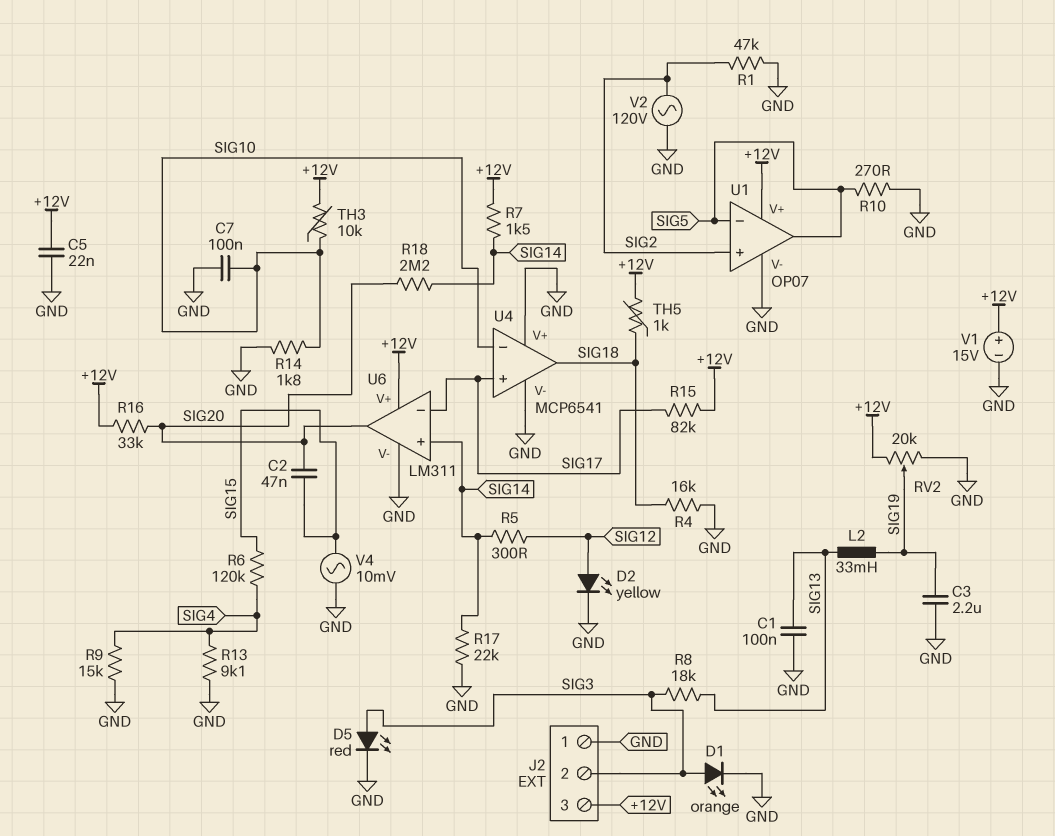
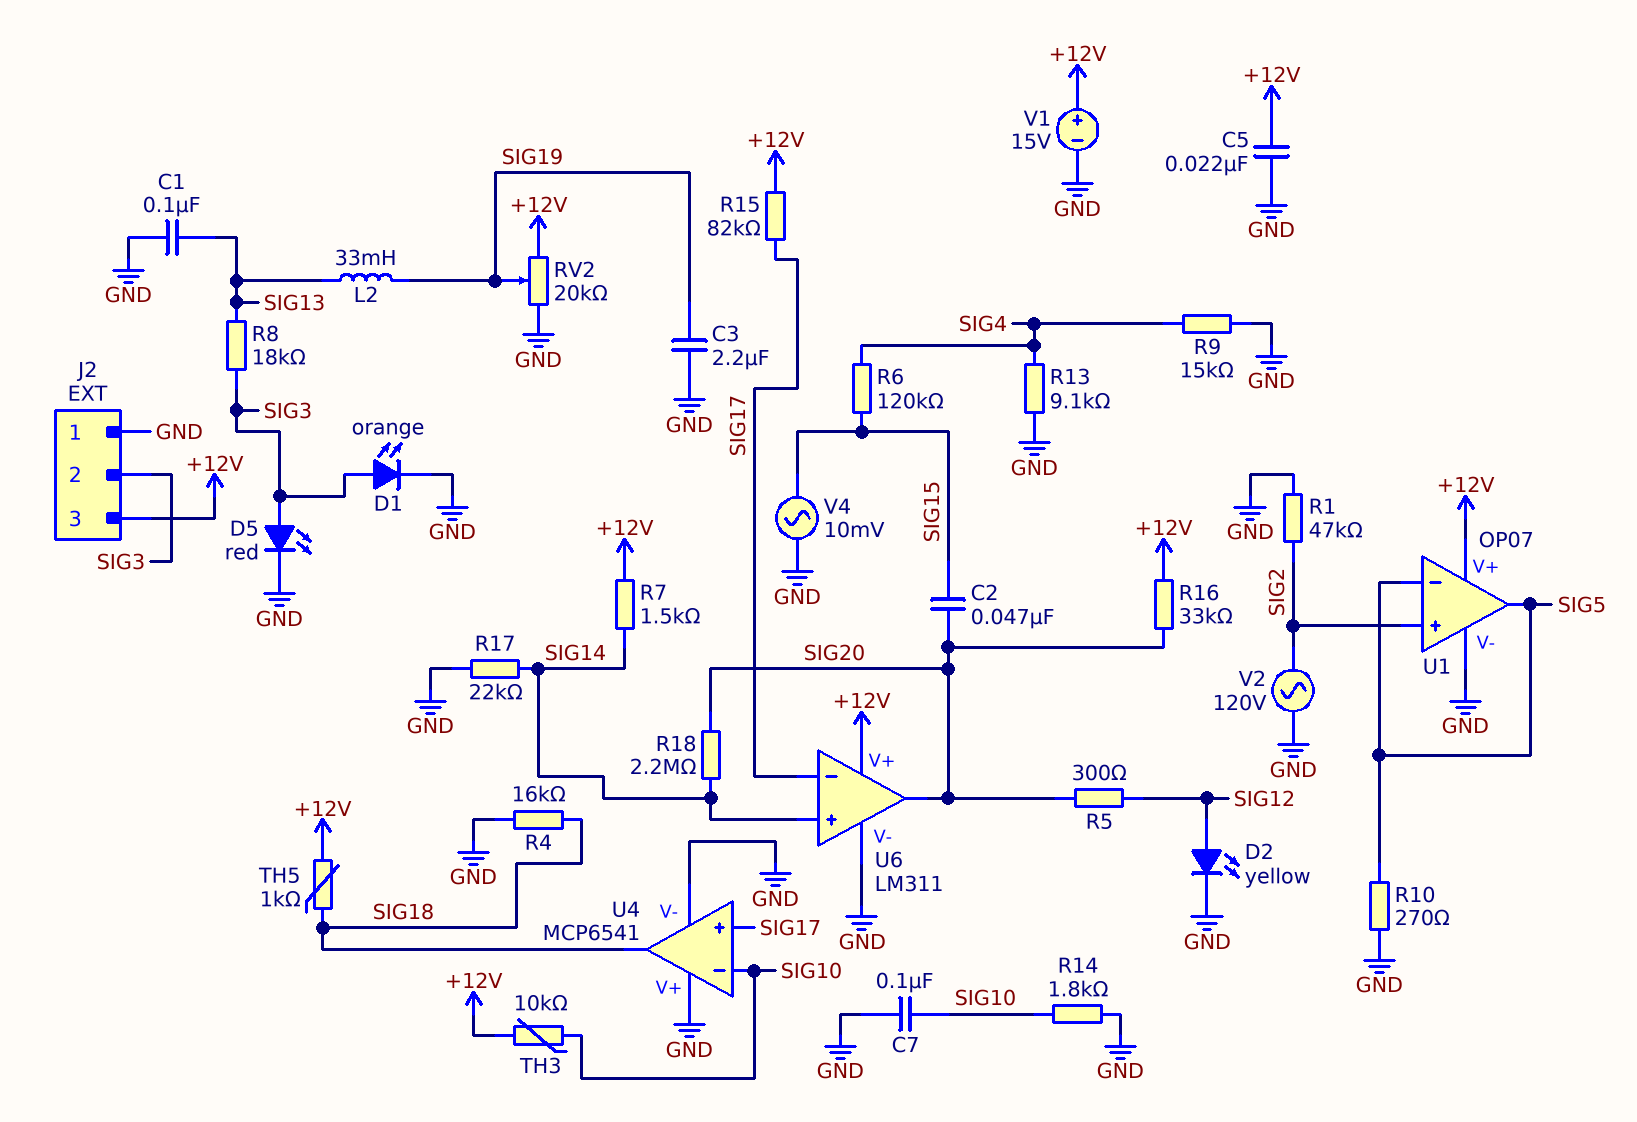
R5: 300 (SIG12, SIG14) -> 300 (SIG12, SIG20)

